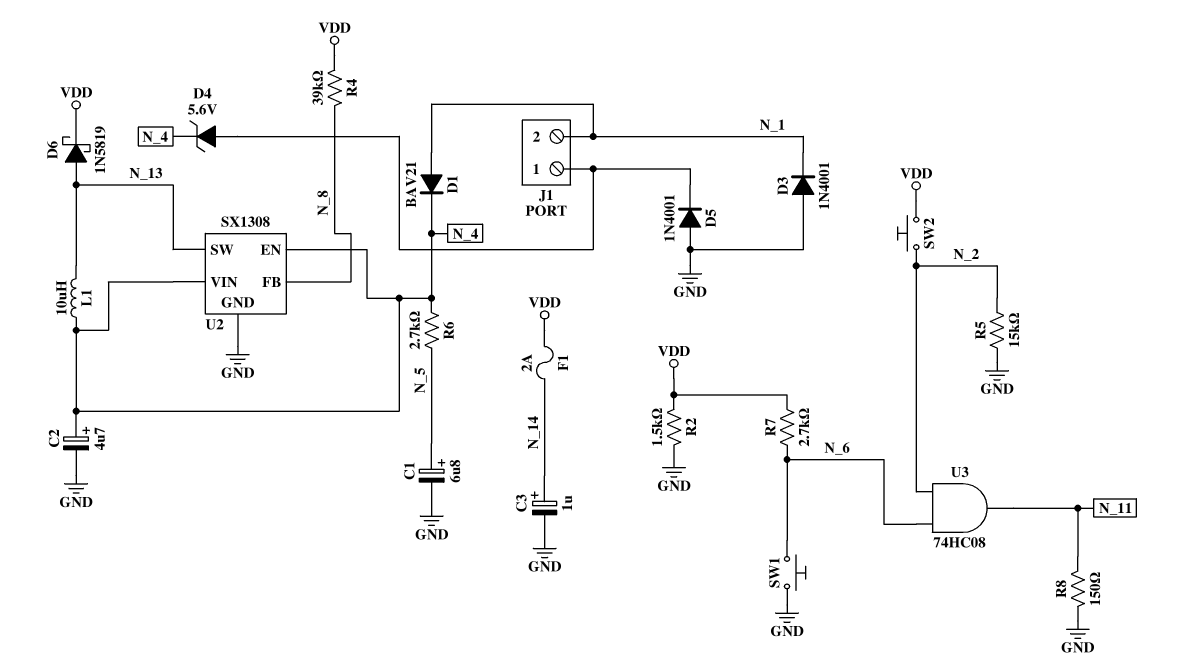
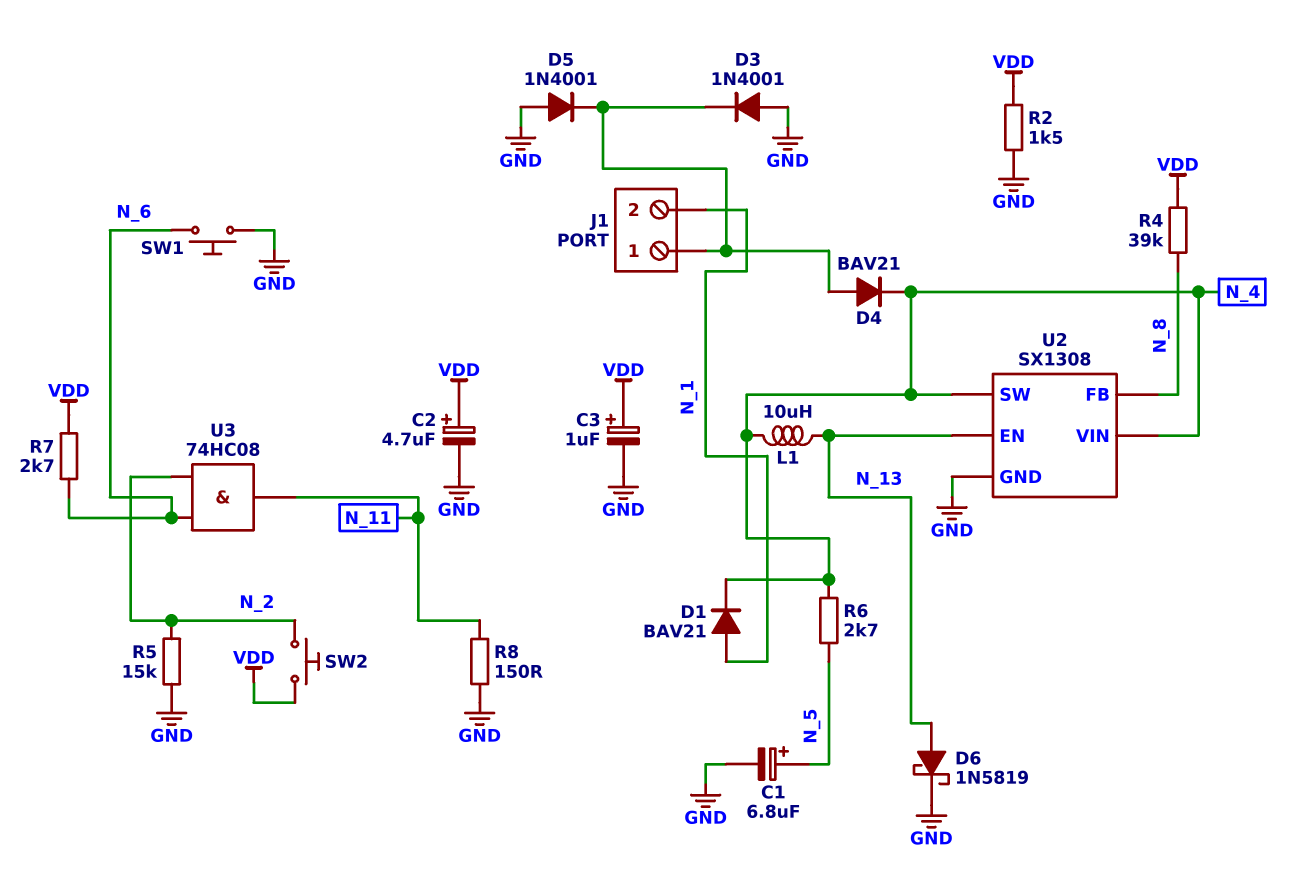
C2: 4.7uF (plus N_4, minus GND) -> 4.7uF (plus VDD, minus GND)
C3: 1uF (plus N_14, minus GND) -> 1uF (plus VDD, minus GND)
D3: diode 1N4001 (A GND, K N_1) -> diode 1N4001 (A GND, K J1/1)
D4: zener 5.6V (A J1/1, K N_4) -> diode BAV21 (A J1/1, K N_4)
D6: schottky 1N5819 (A N_13, K VDD) -> schottky 1N5819 (A N_13, K GND)
F1: 2A (N_14, VDD) -> none
U2 pin EN: N_4 -> N_13
U2 pin SW: N_13 -> N_4

